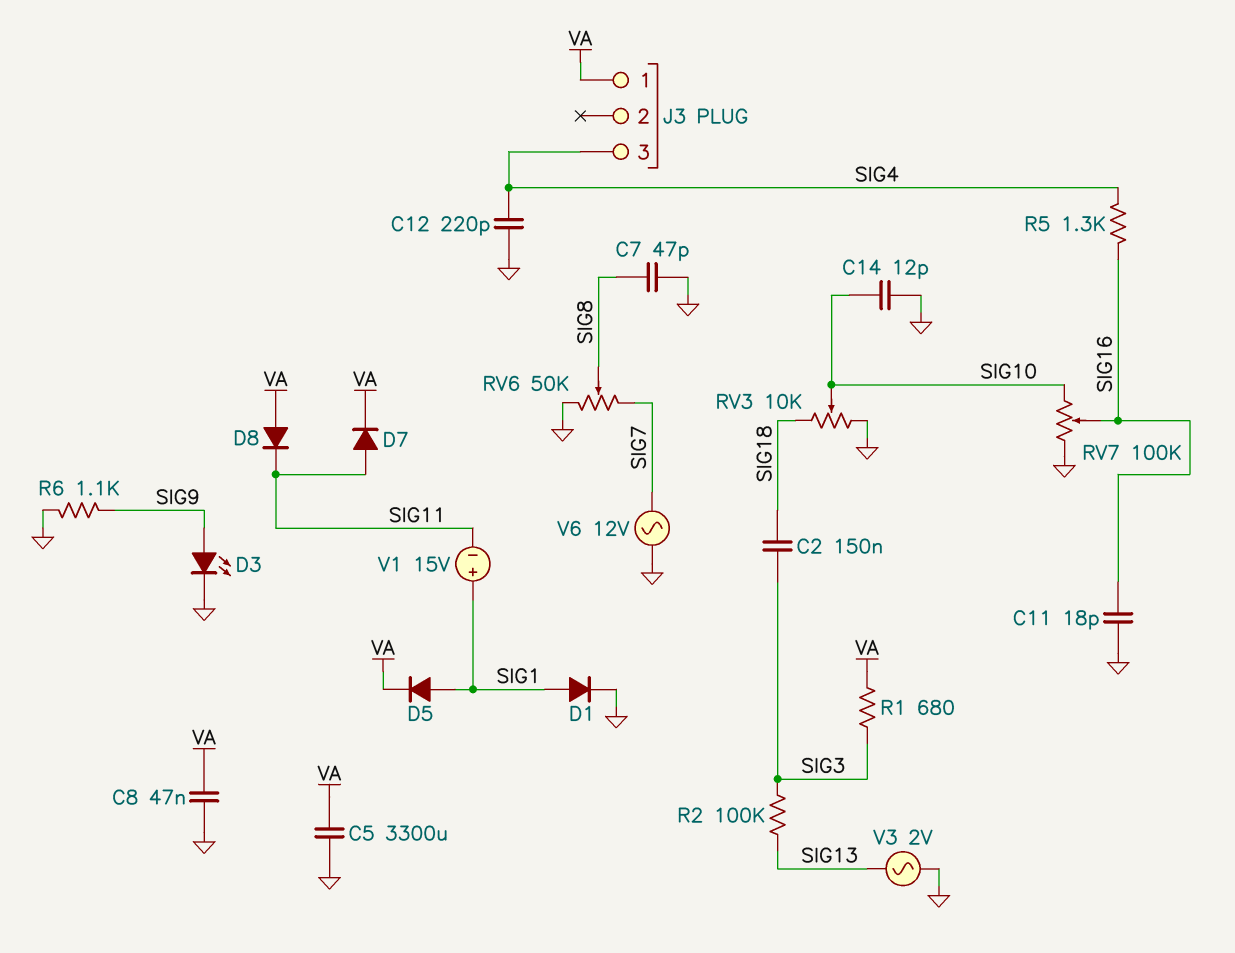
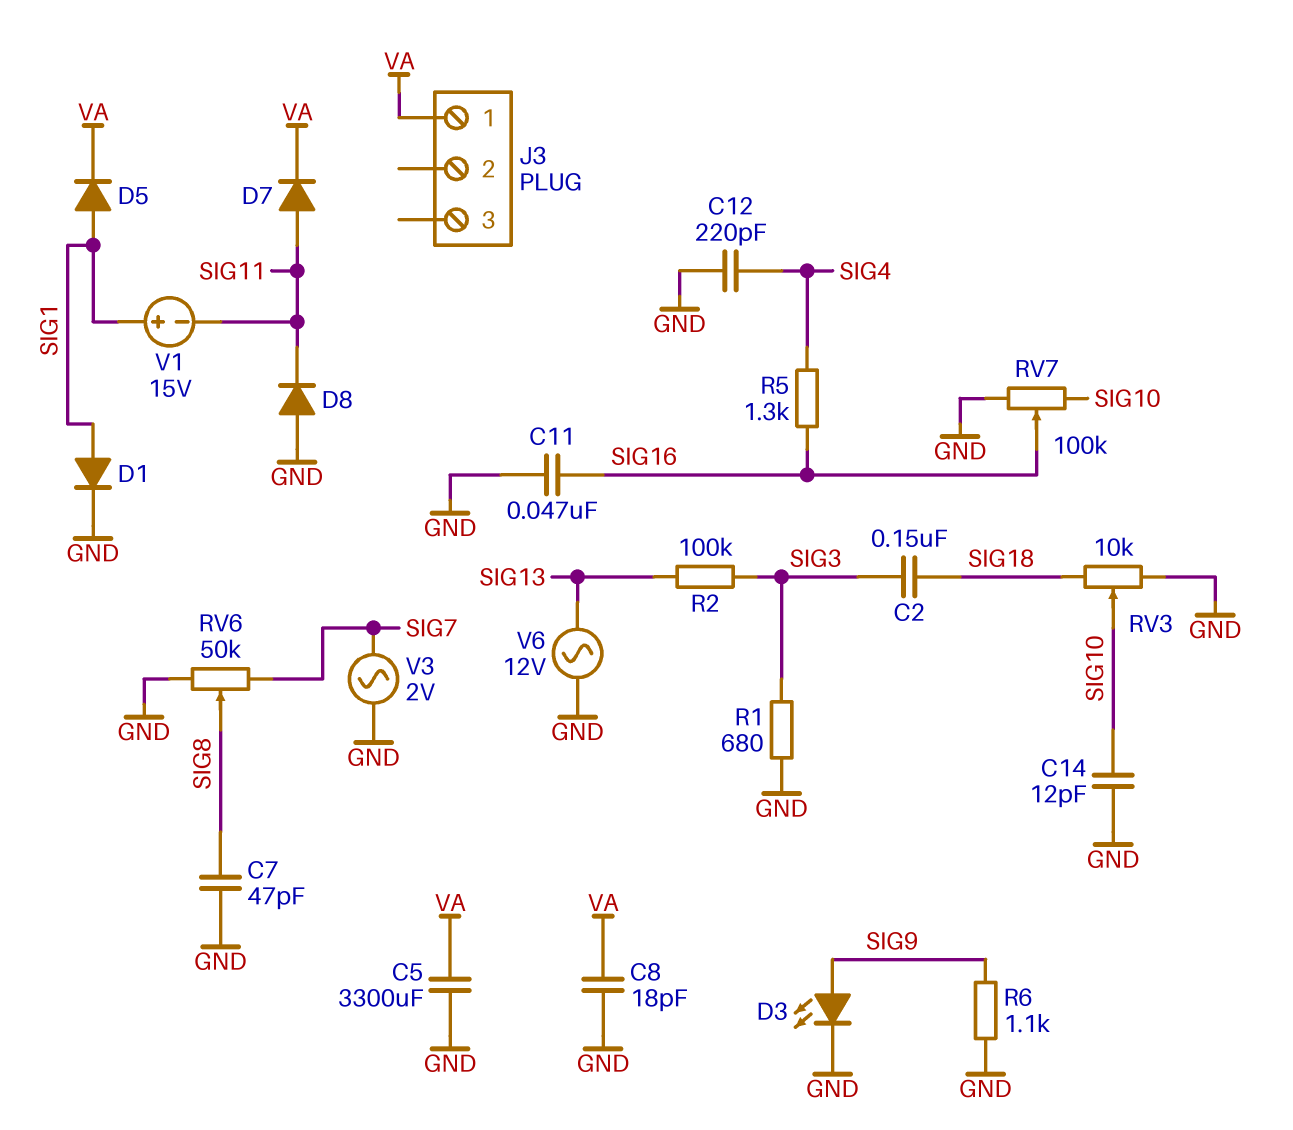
C8: 47nF (GND, VA) -> 18pF (GND, VA)
C11: 18pF (GND, SIG16) -> 47nF (GND, SIG16)
D8: diode (A VA, K SIG11) -> diode (A GND, K SIG11)
J3 pin 3: SIG4 -> none
R1: 680 (SIG3, VA) -> 680 (GND, SIG3)
V3: AC 2V (GND, SIG13) -> AC 2V (GND, SIG7)
V6: AC 12V (GND, SIG7) -> AC 12V (GND, SIG13)

